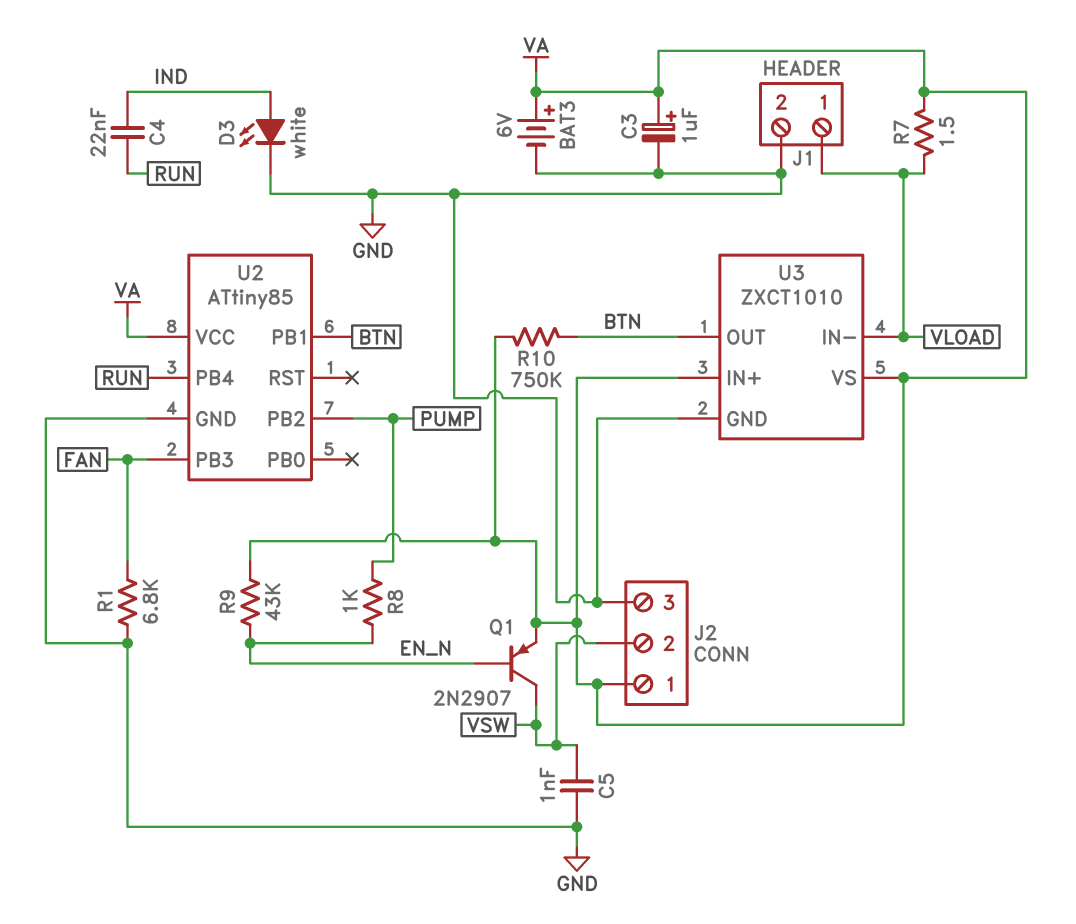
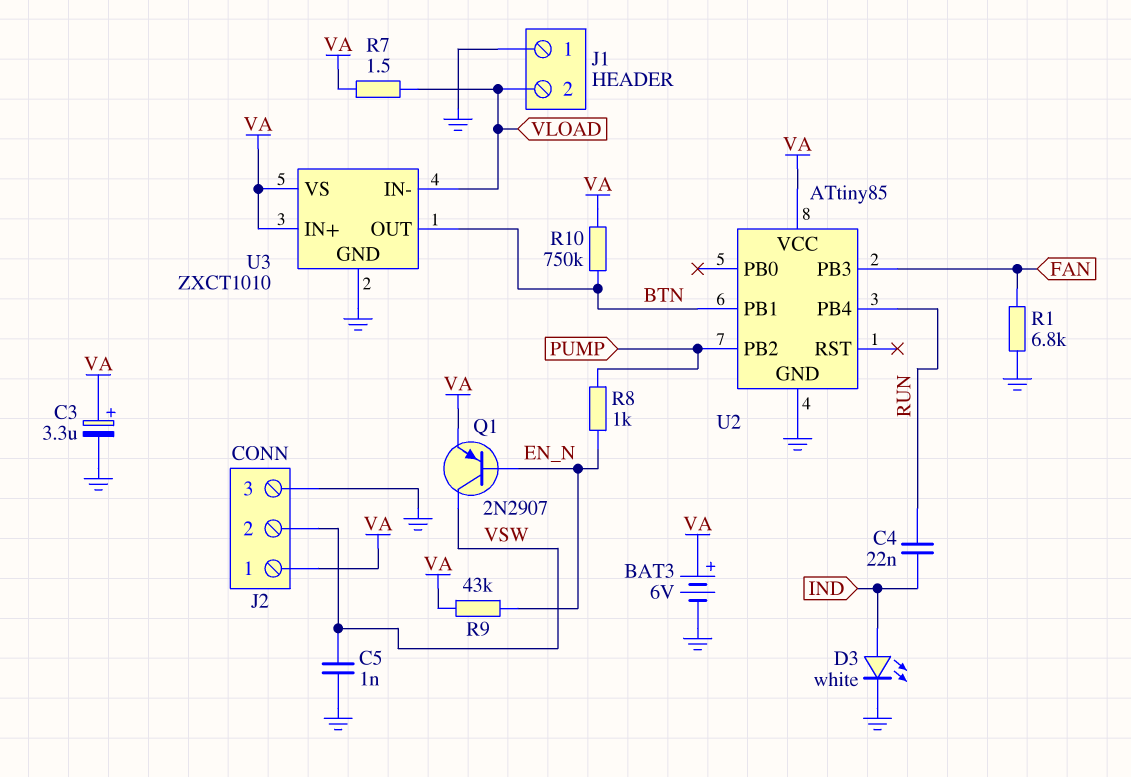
C3: 1uF (plus VA, minus GND) -> 3.3uF (plus VA, minus GND)
J1 pin 1: VLOAD -> GND
J1 pin 2: GND -> VLOAD

